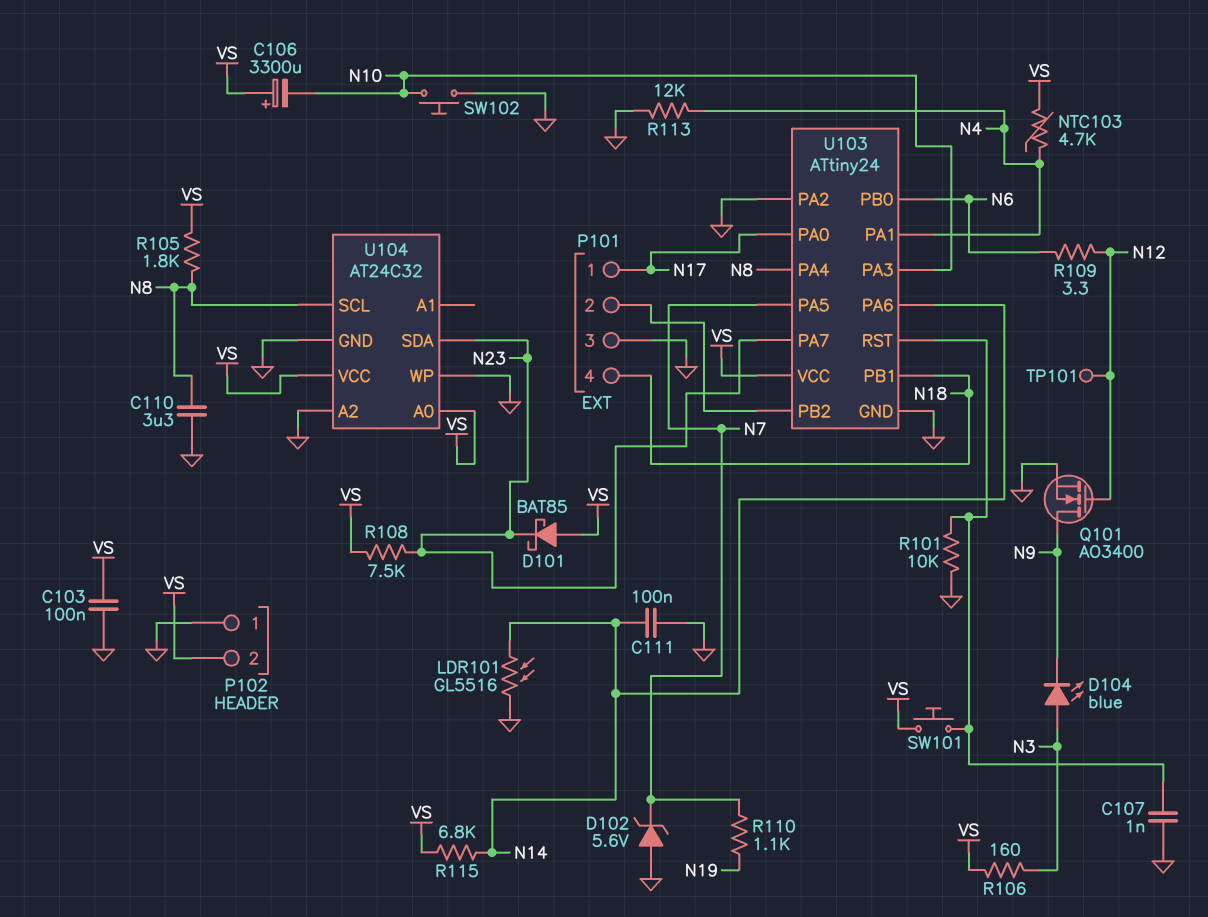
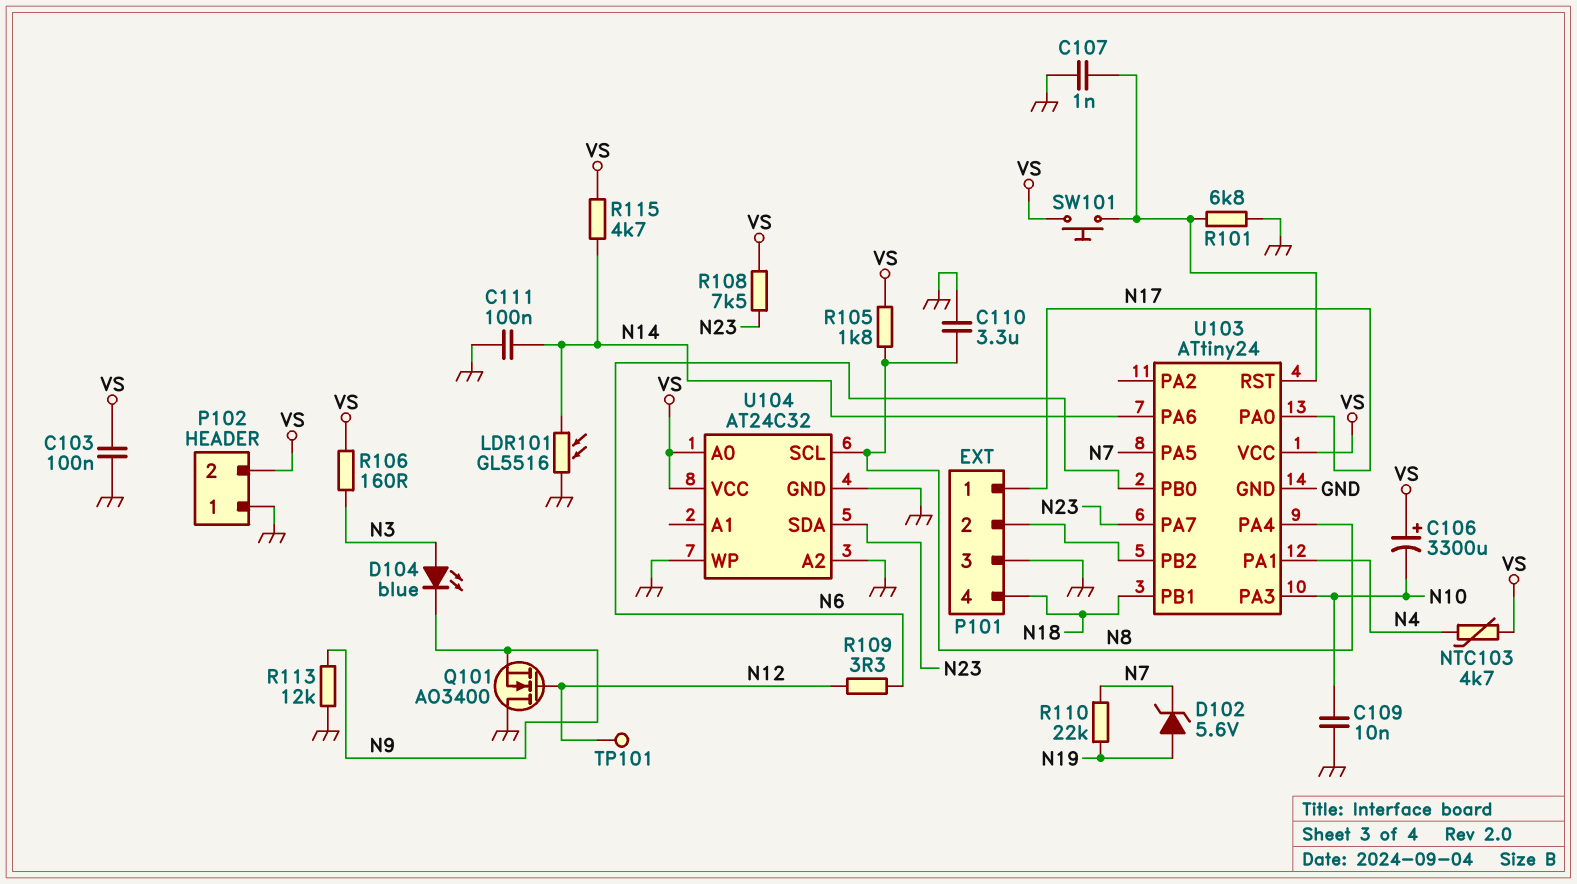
C109: none -> 10nF (GND, N10)
D101: schottky BAT85 (A VS, K N23) -> none
D102: zener 5.6V (A GND, K N7) -> zener 5.6V (A N19, K N7)
Q101: NMOS AO3400 (G N12, D N9, S GND) -> NMOS AO3400 (G N12, D GND, S N9)
R101: 10k (GND, U103/RST) -> 6.8k (GND, U103/RST)
R110: 1.1k (N7, N19) -> 22k (N7, N19)
R113: 12k (GND, N4) -> 12k (GND, N9)
R115: 6.8k (N14, VS) -> 4.7k (N14, VS)
SW102: button (GND, N10) -> none
U103 pin PA2: GND -> none

